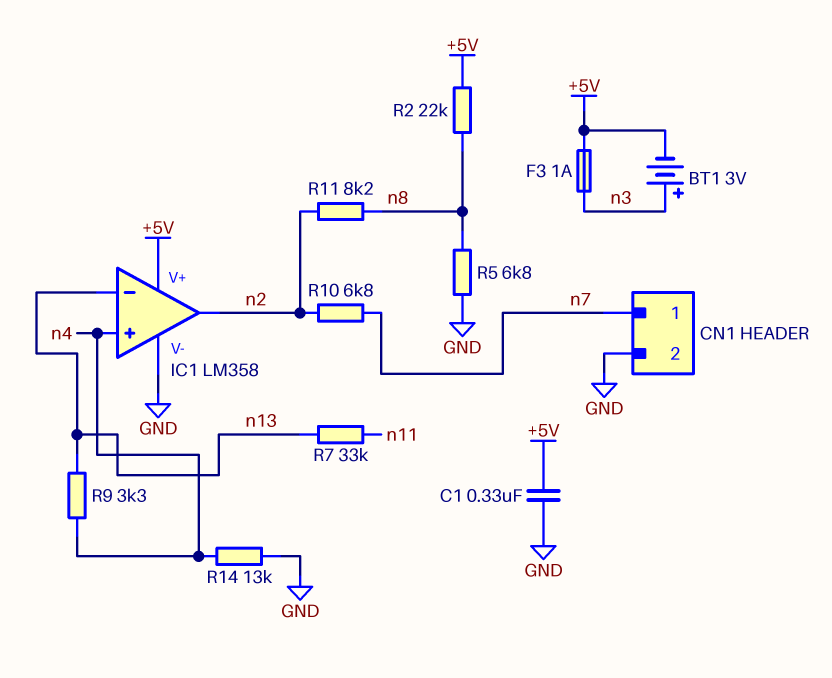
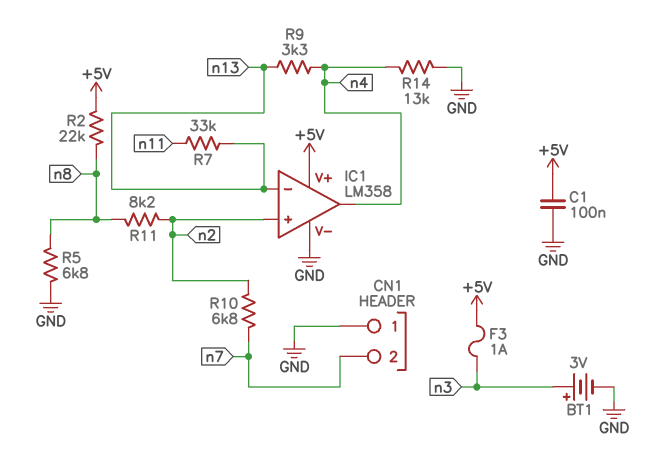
BT1: 3V (plus n3, minus +5V) -> 3V (plus n3, minus GND)
C1: 330nF (+5V, GND) -> 100nF (+5V, GND)
CN1 pin 1: n7 -> GND
CN1 pin 2: GND -> n7
IC1 pin in+: n4 -> n2
IC1 pin out: n2 -> n4

